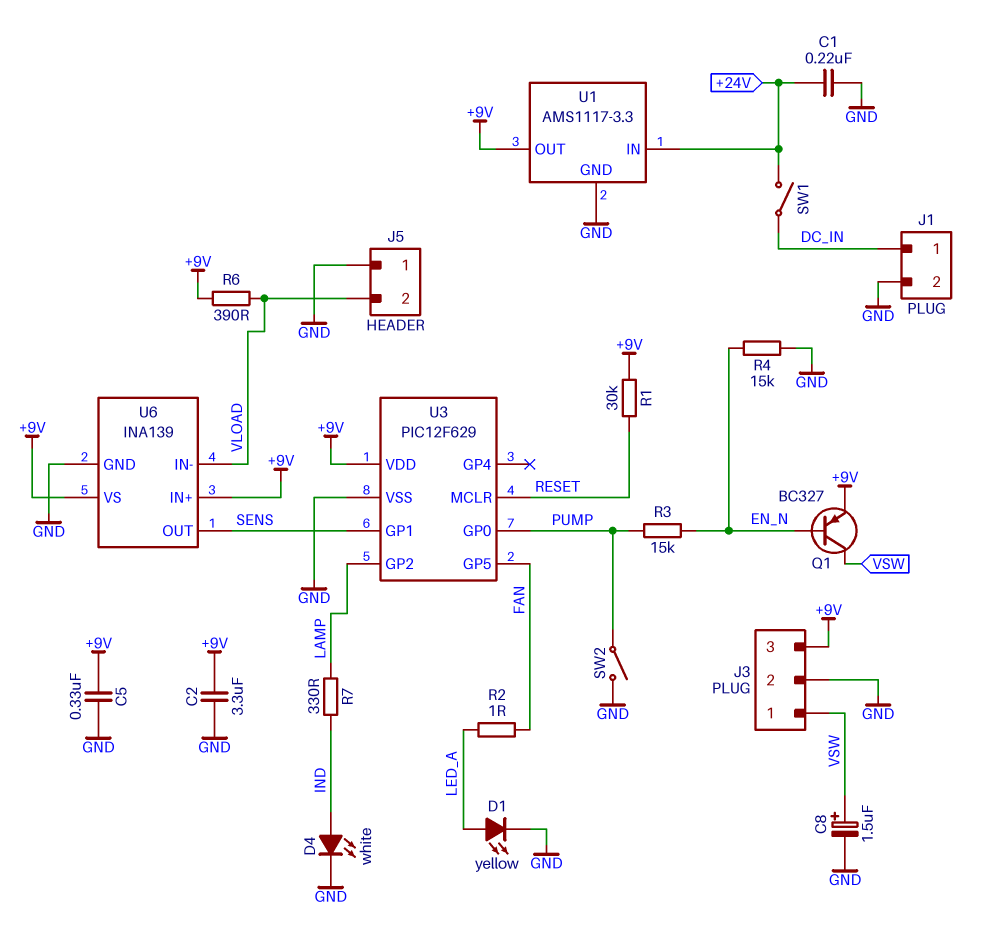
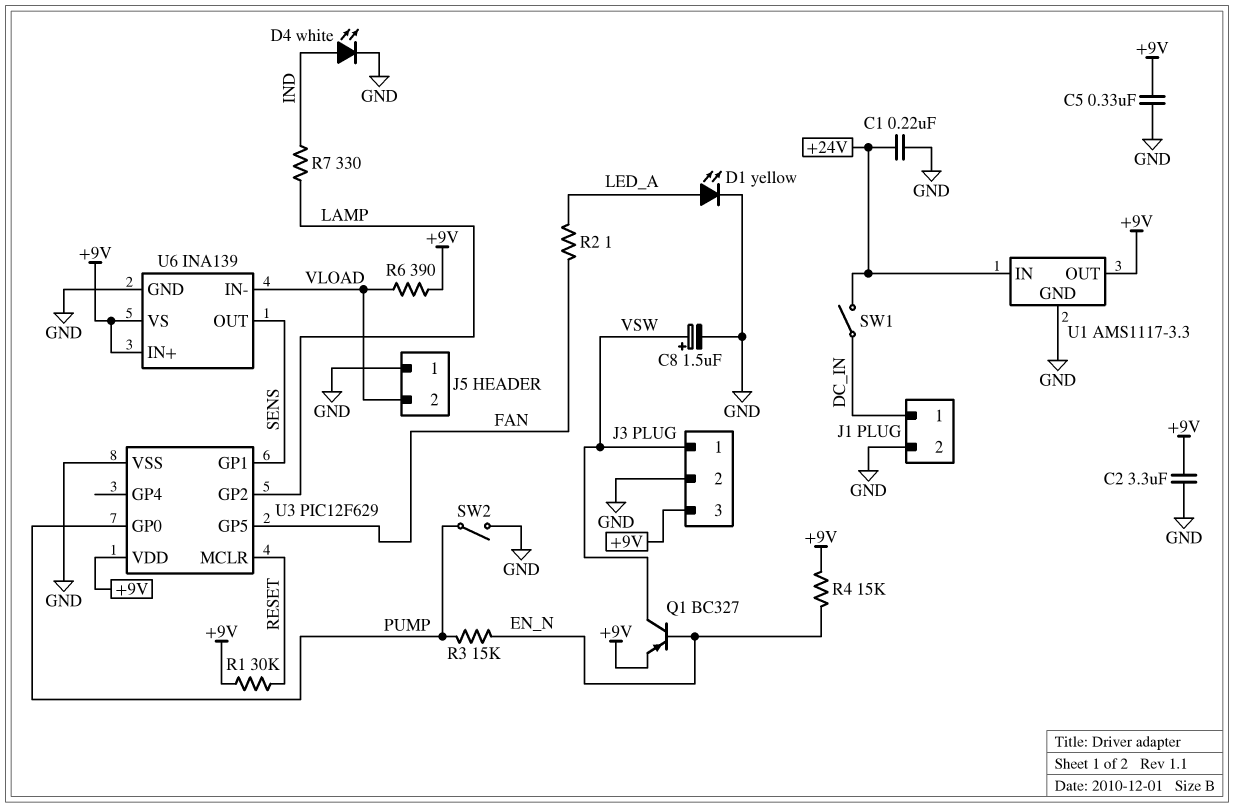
R4: 15k (EN_N, GND) -> 15k (+9V, EN_N)

